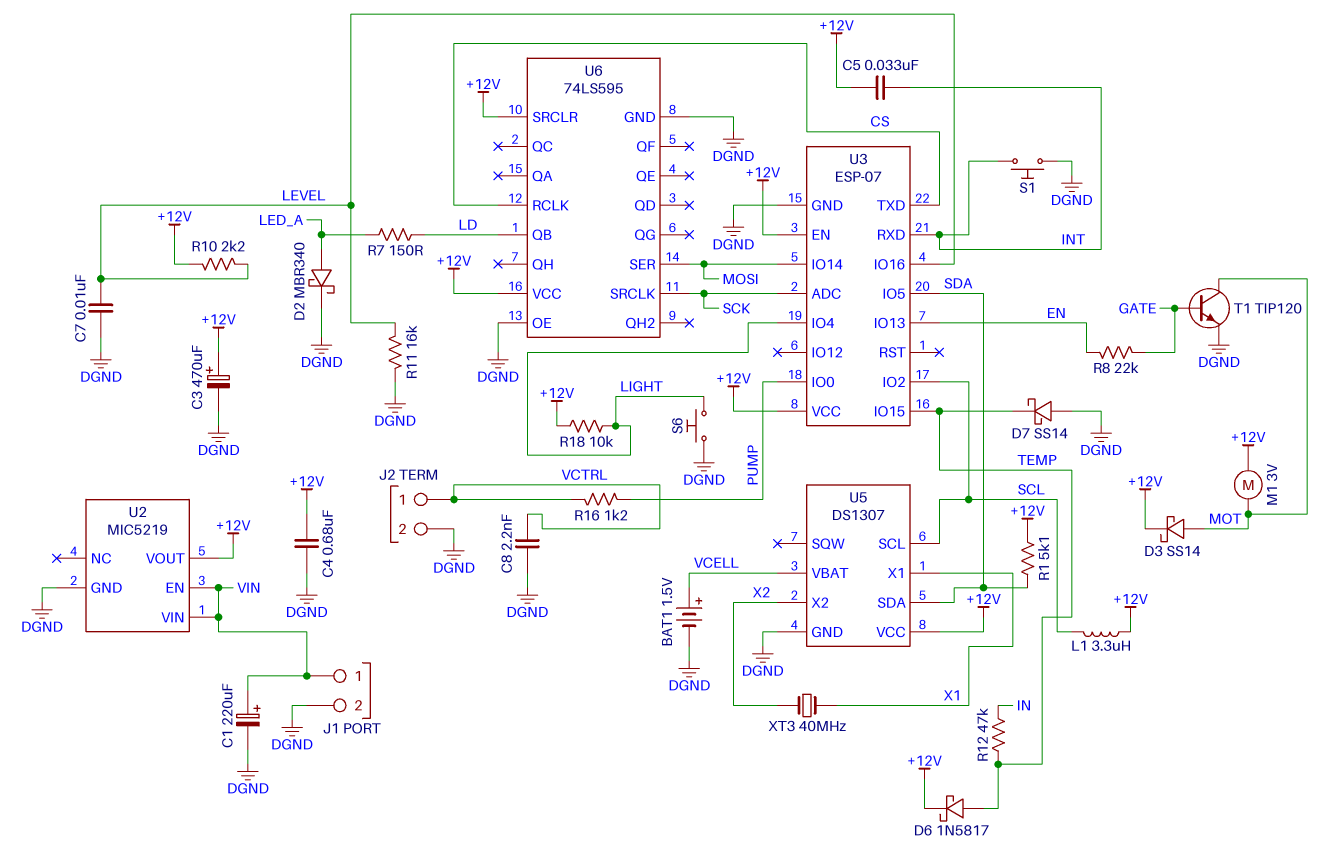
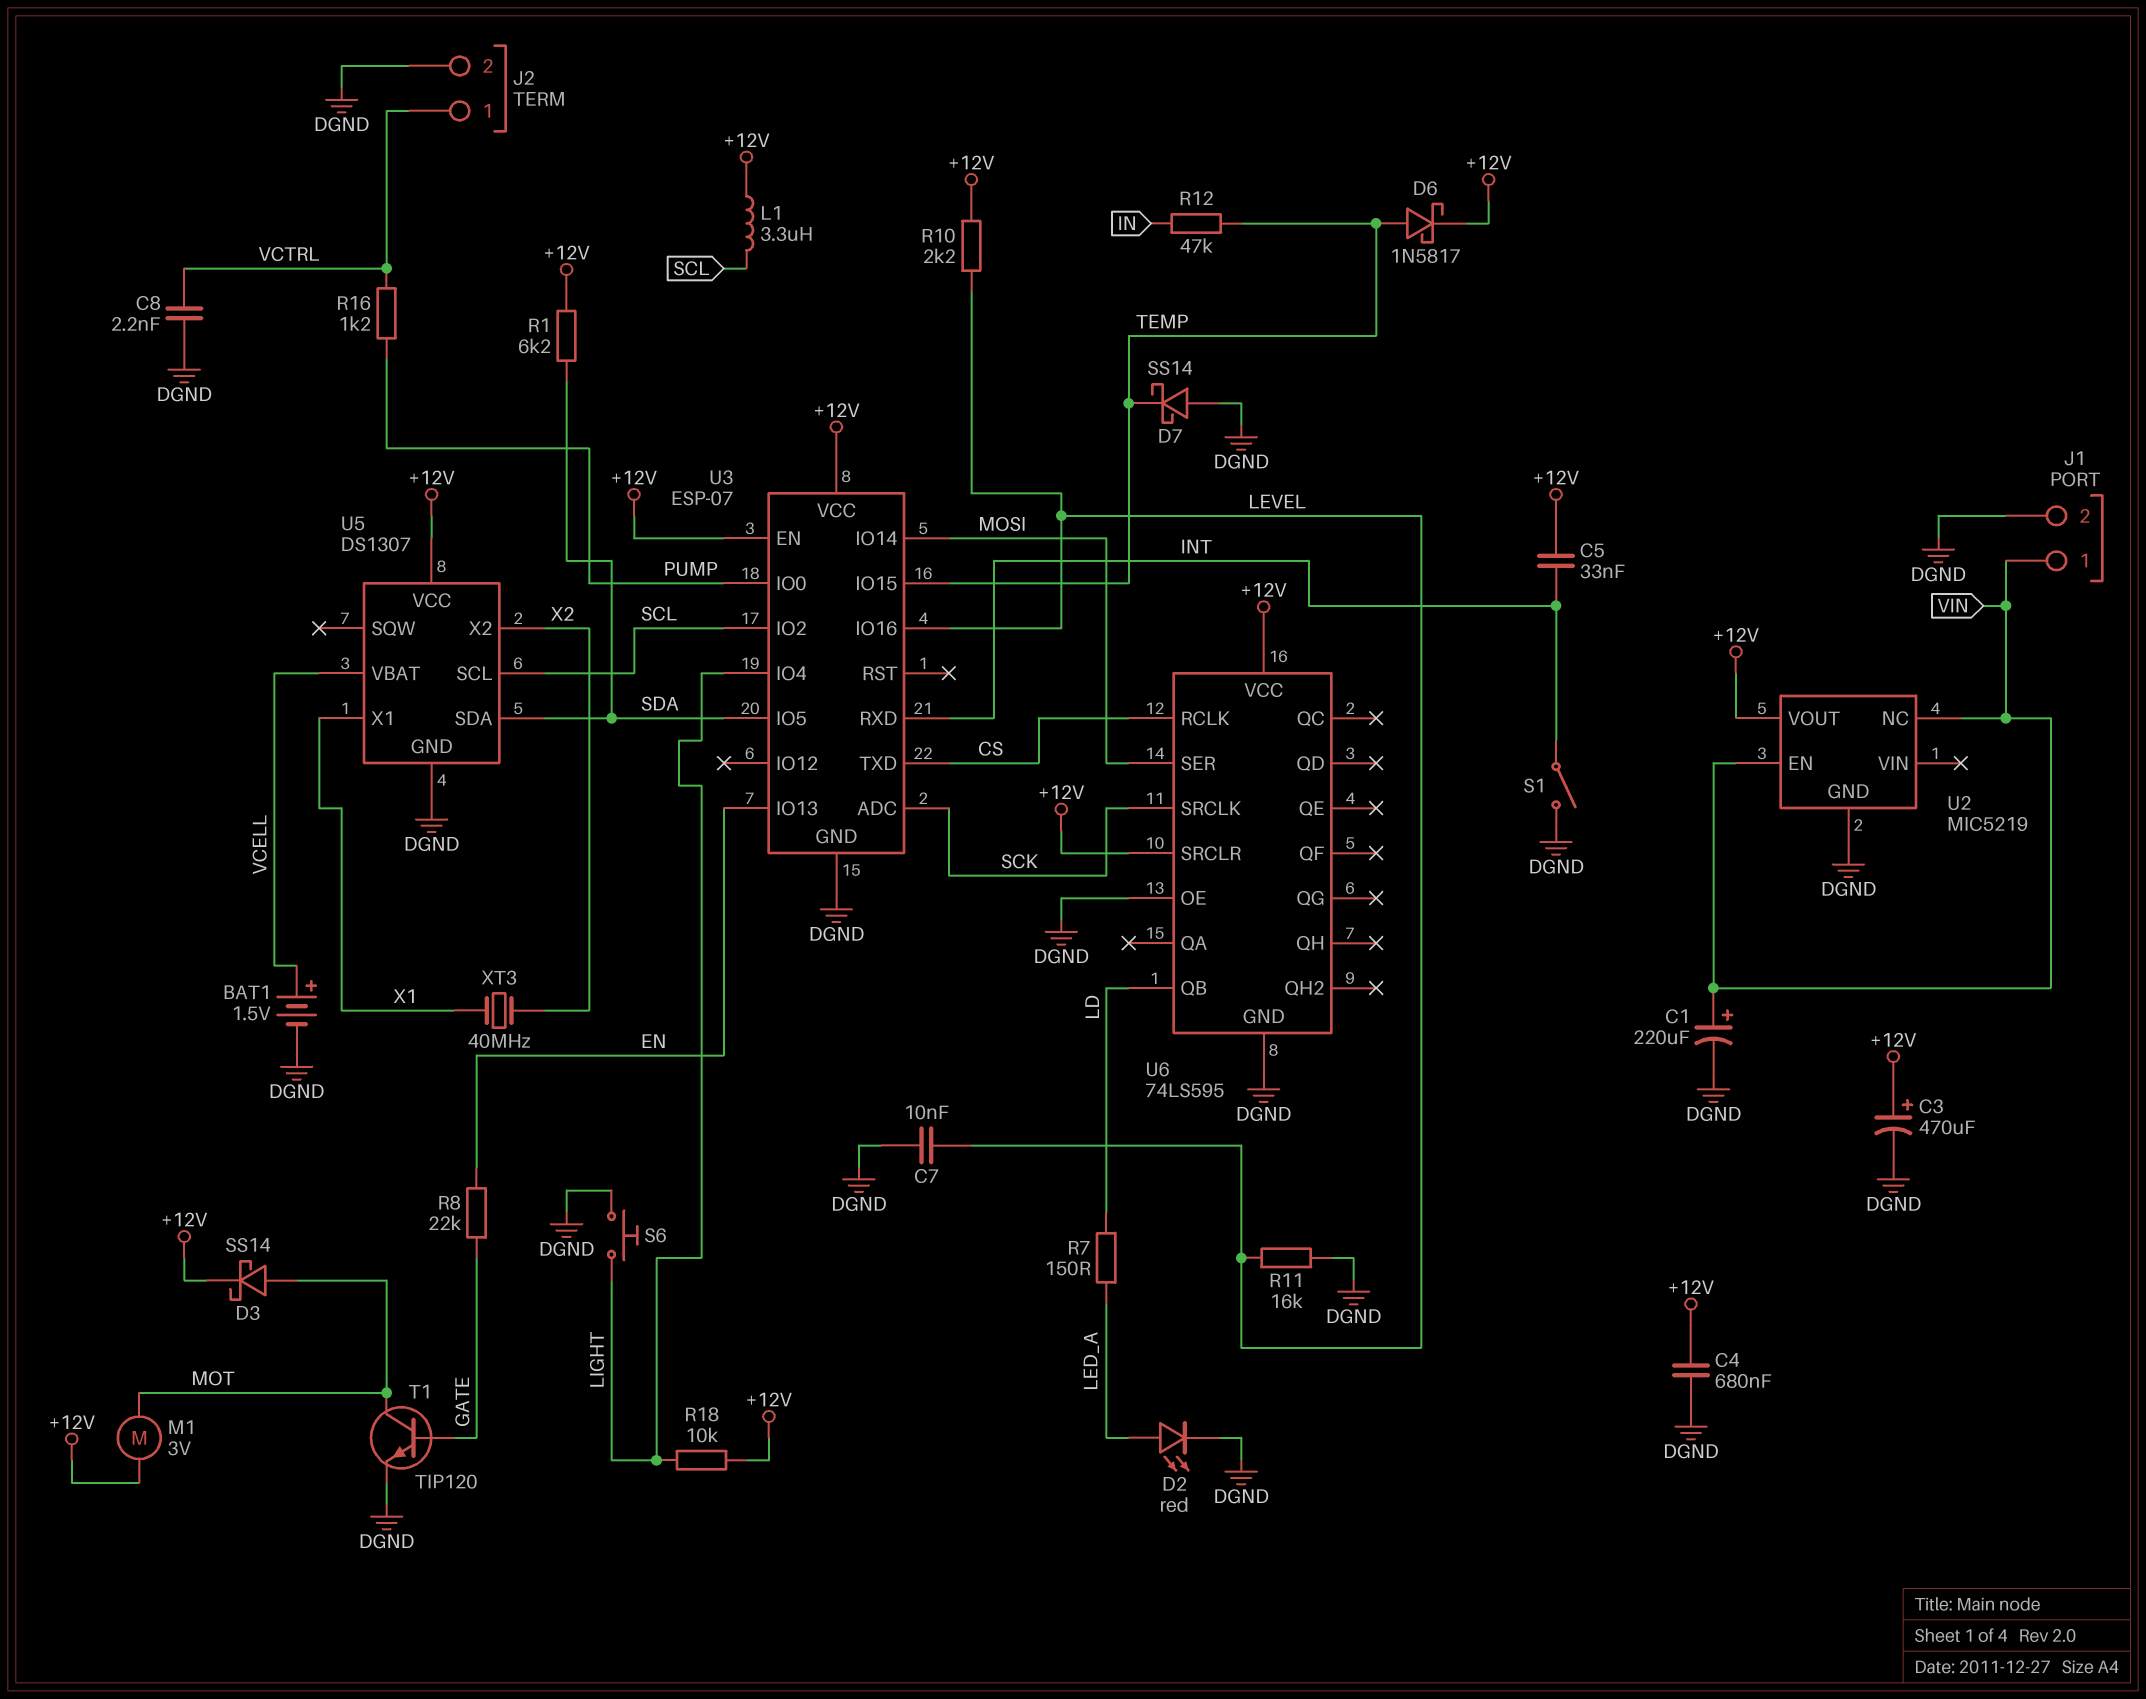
D2: schottky MBR340 (A LED_A, K DGND) -> LED red (A LED_A, K DGND)
R1: 5.1k (+12V, SDA) -> 6.2k (+12V, SDA)
S1: button (DGND, INT) -> switch (DGND, INT)
U2 pin NC: none -> VIN
U2 pin VIN: VIN -> none

